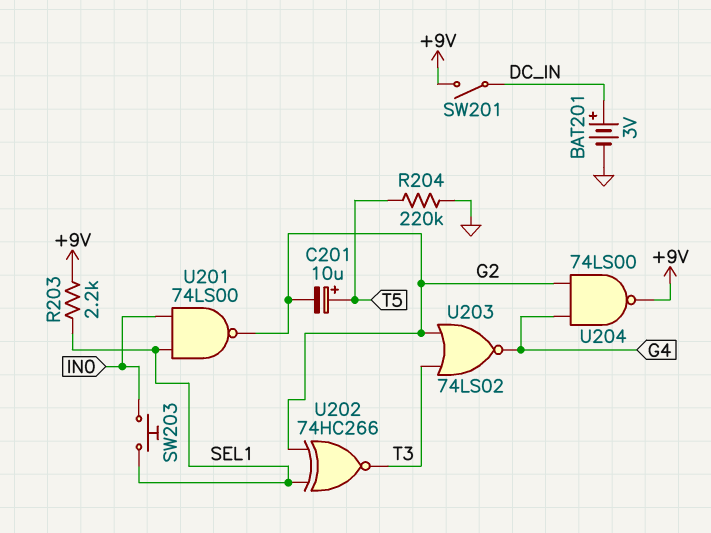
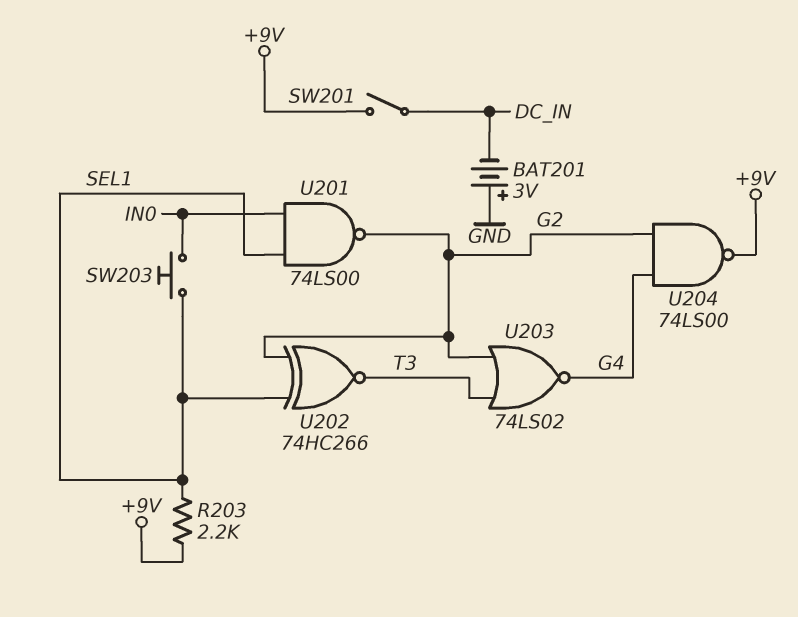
BAT201: 3V (plus DC_IN, minus GND) -> 3V (plus GND, minus DC_IN)
C201: 10uF (plus T5, minus G2) -> none
R204: 220k (GND, T5) -> none

